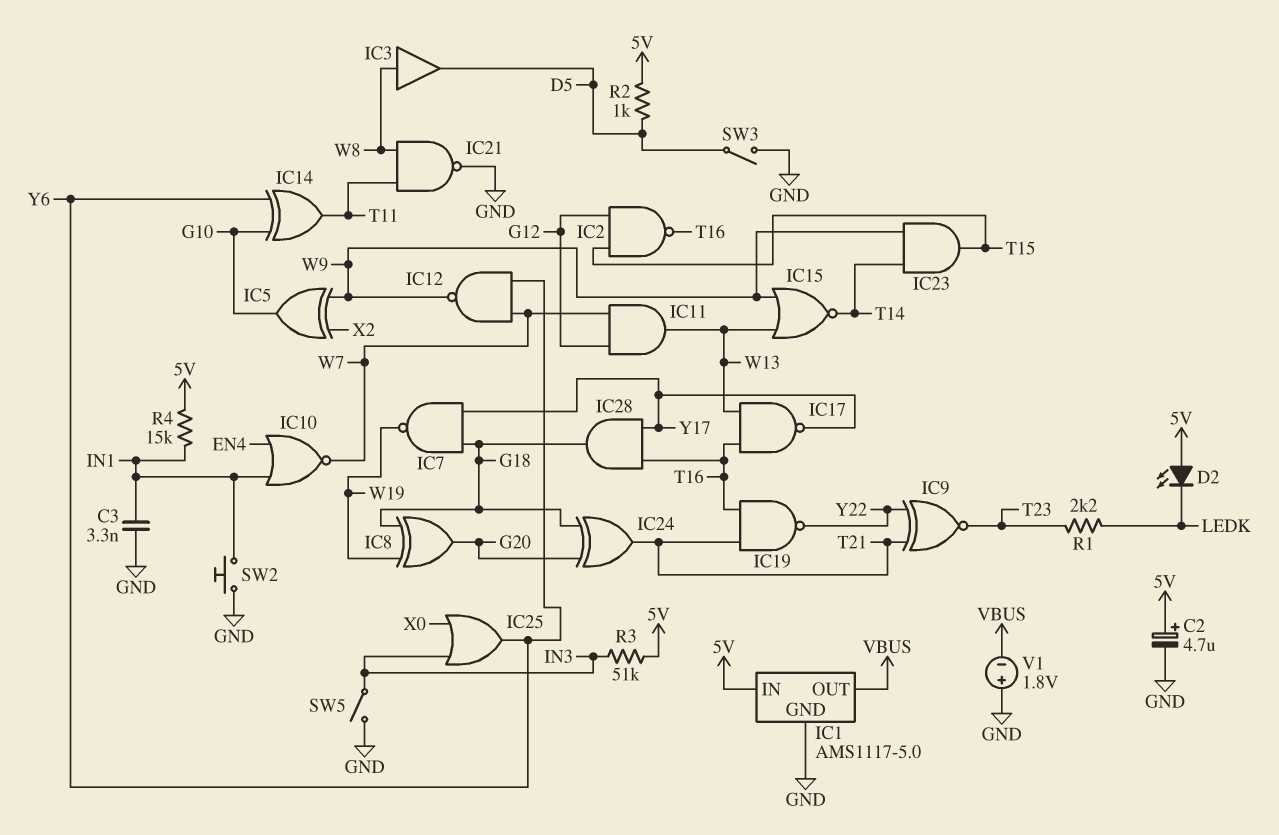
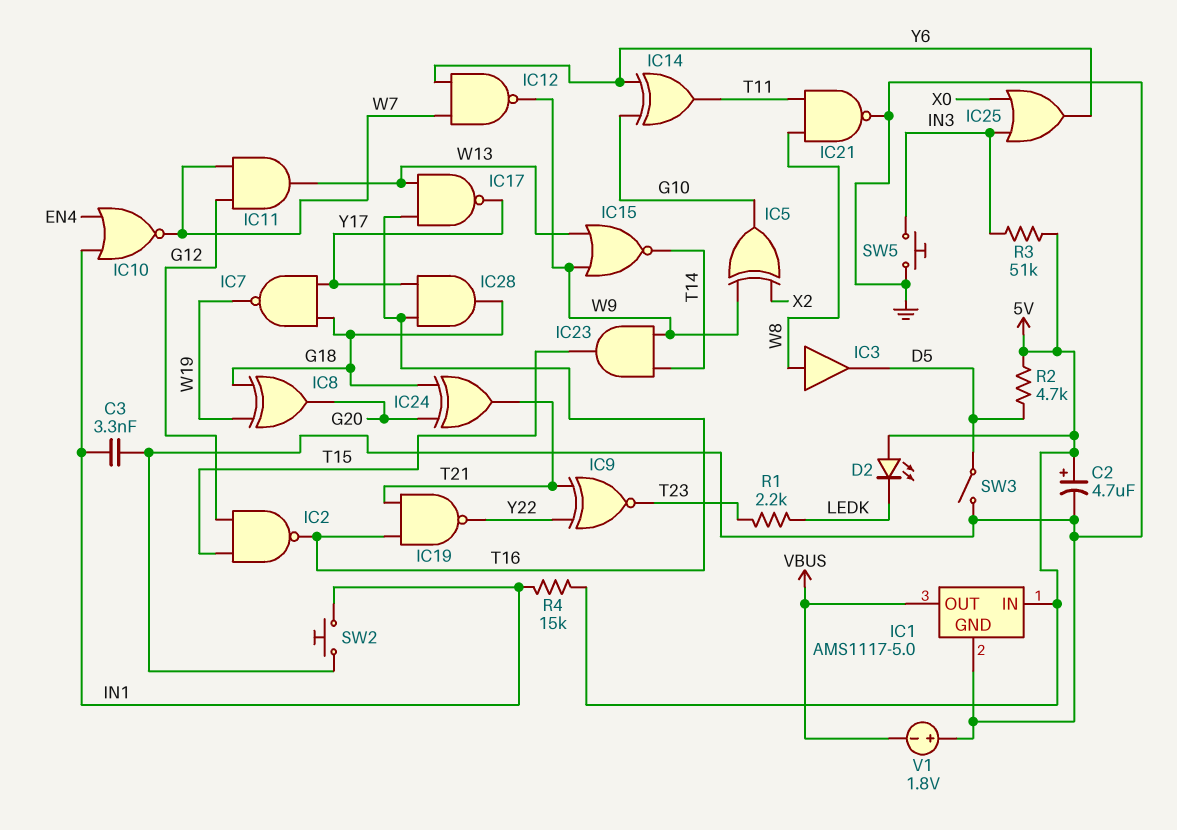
R2: 1k (5V, D5) -> 4.7k (5V, D5)
SW5: switch (GND, IN3) -> button (GND, IN3)

